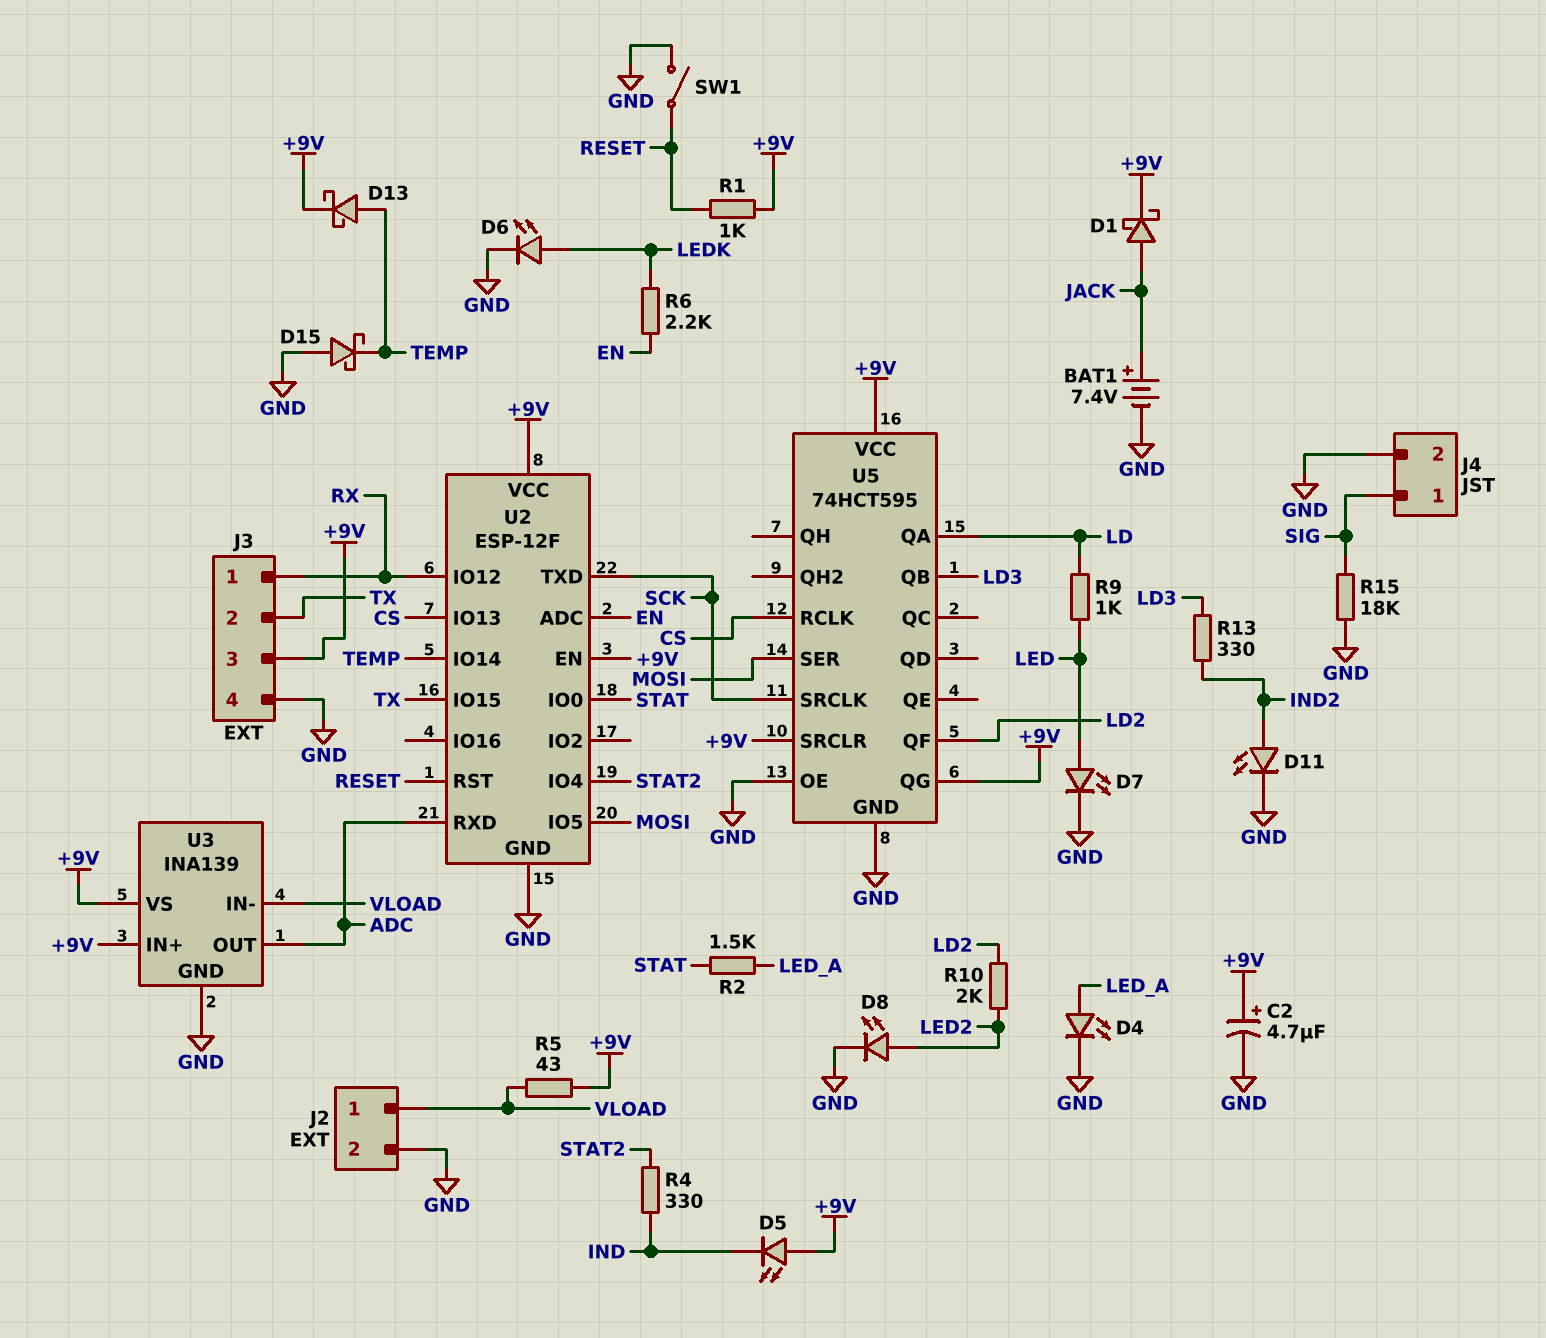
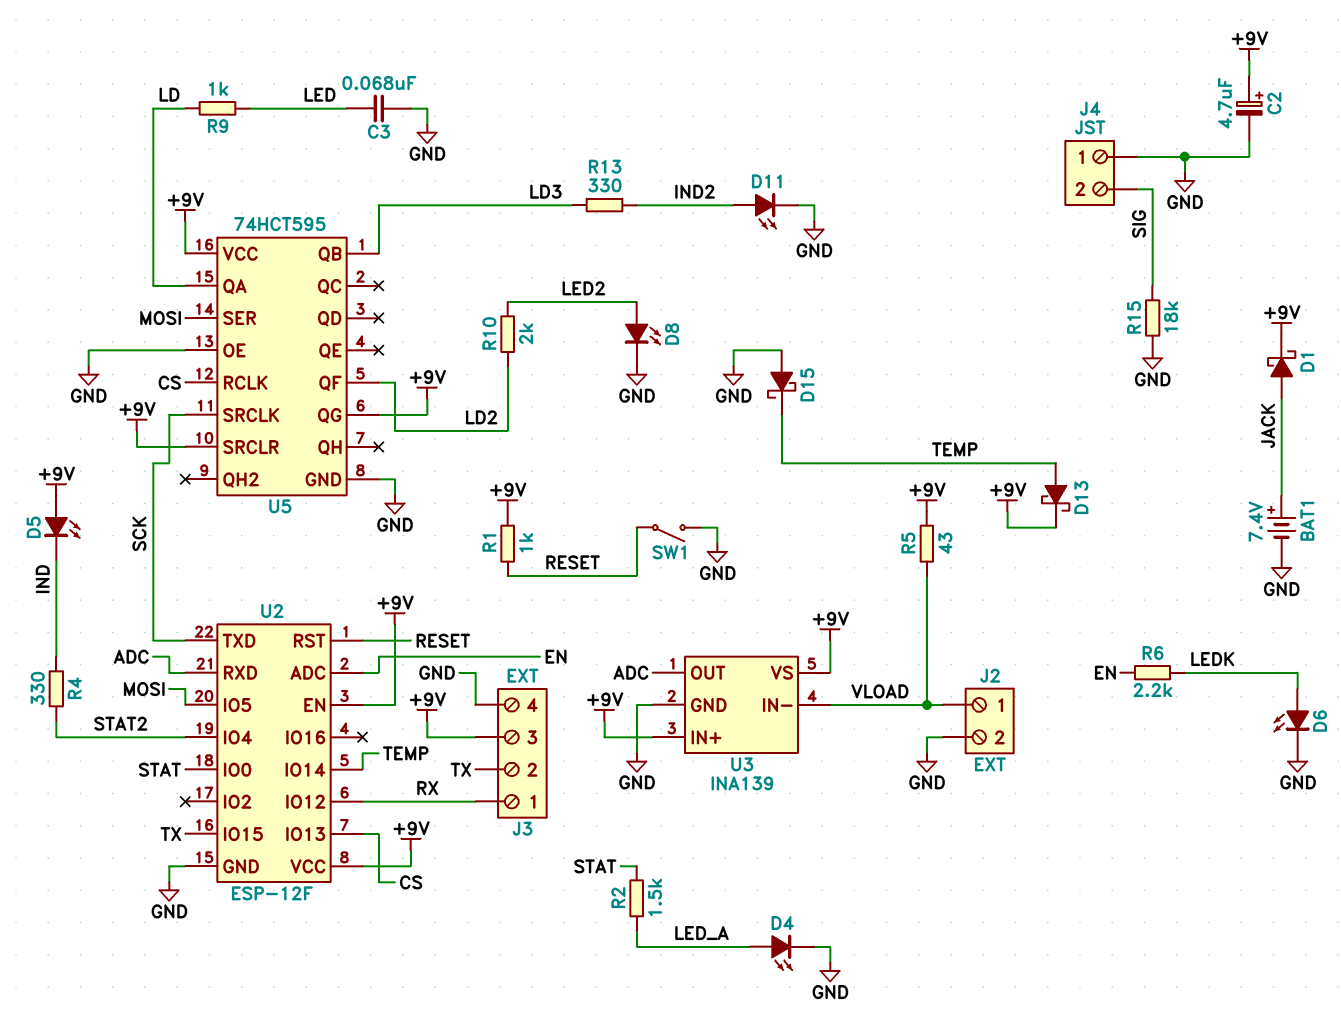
C3: none -> 68nF (GND, LED)
D7: LED (A LED, K GND) -> none
J4 pin 1: SIG -> GND
J4 pin 2: GND -> SIG

